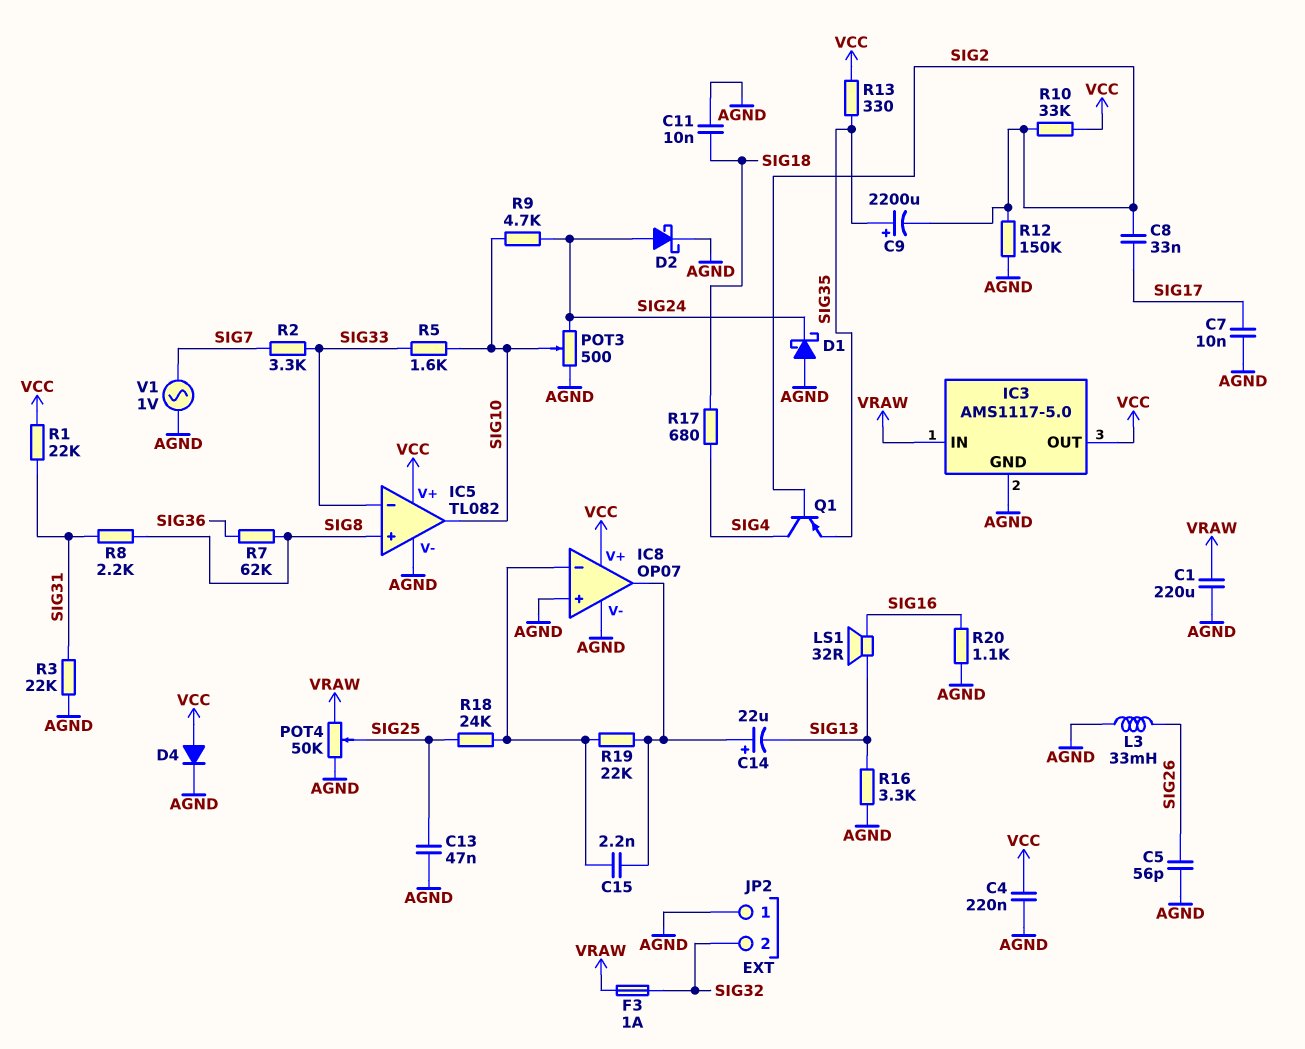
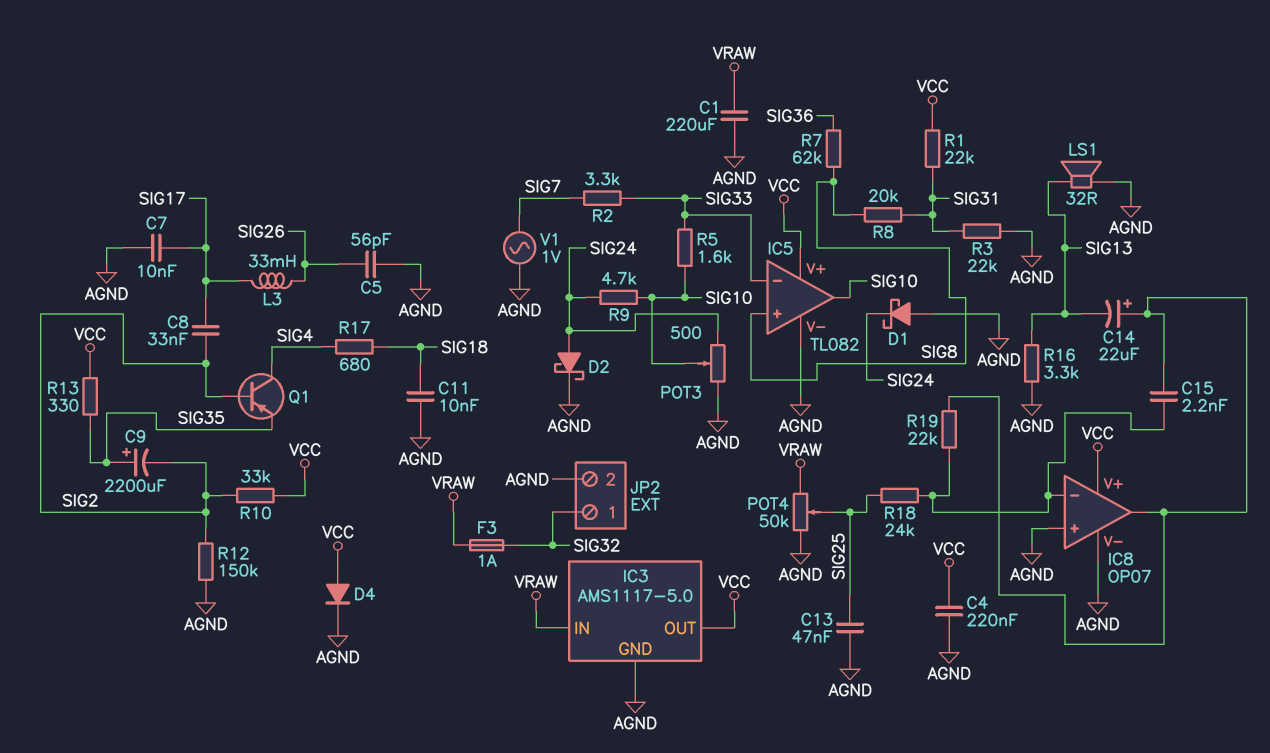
JP2 pin 1: AGND -> SIG32
JP2 pin 2: SIG32 -> AGND
L3: 33mH (AGND, SIG26) -> 33mH (SIG17, SIG26)
LS1: speaker 32R (SIG13, SIG16) -> speaker 32R (AGND, SIG13)
R8: 2.2k (SIG8, SIG31) -> 20k (SIG8, SIG31)
R20: 1.1k (AGND, SIG16) -> none

